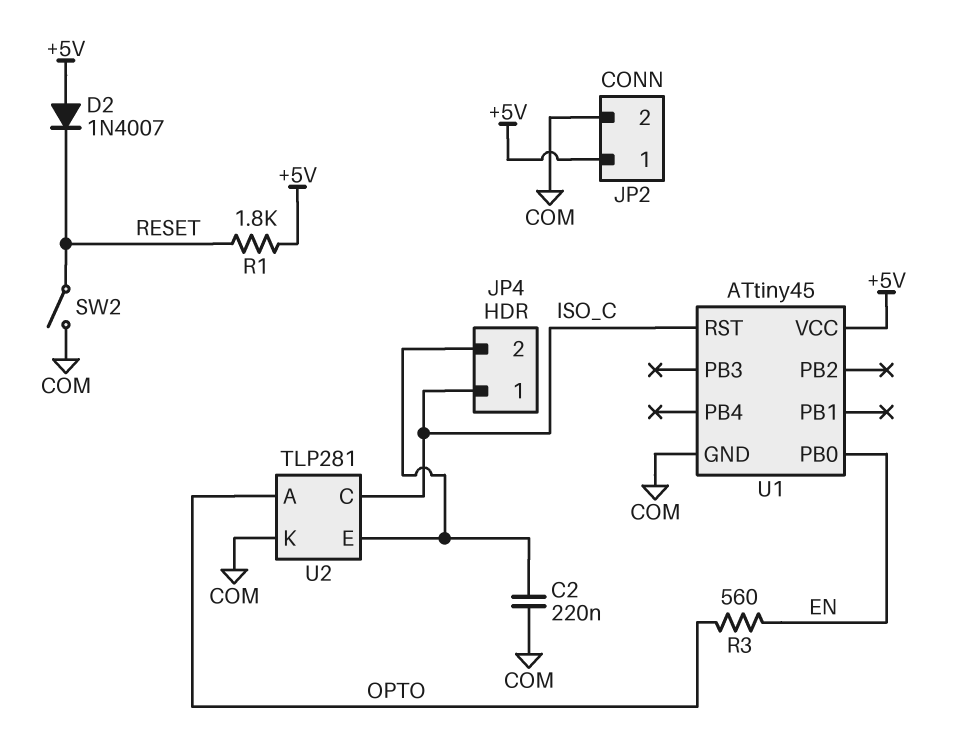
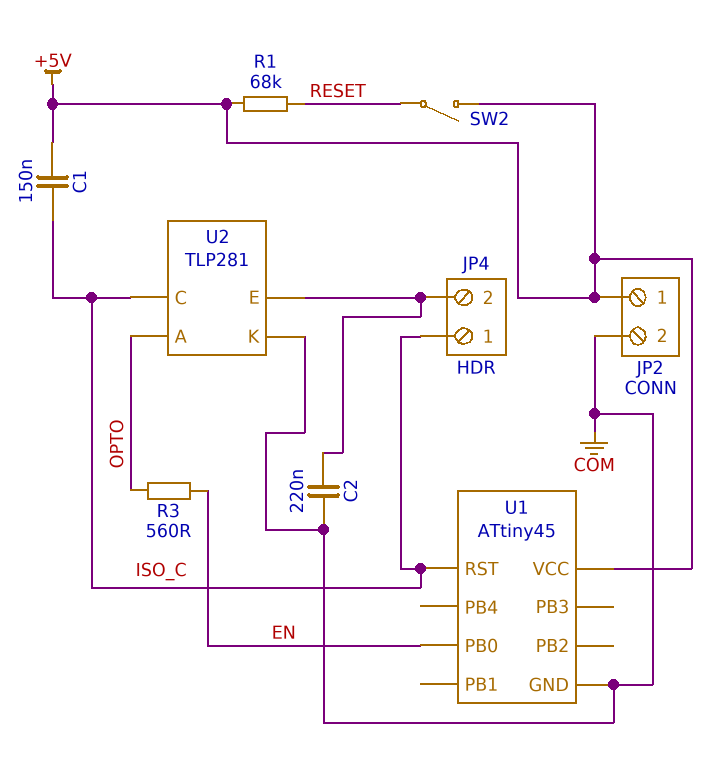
C1: none -> 150nF (+5V, ISO_C)
D2: diode 1N4007 (A +5V, K RESET) -> none
R1: 1.8k (+5V, RESET) -> 68k (+5V, RESET)
SW2: switch (COM, RESET) -> switch (+5V, RESET)

